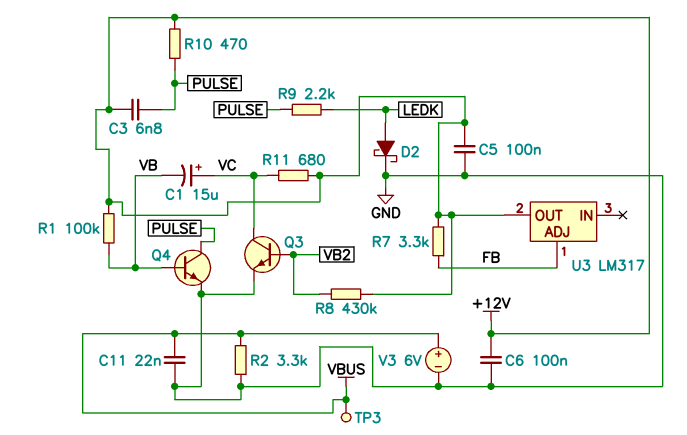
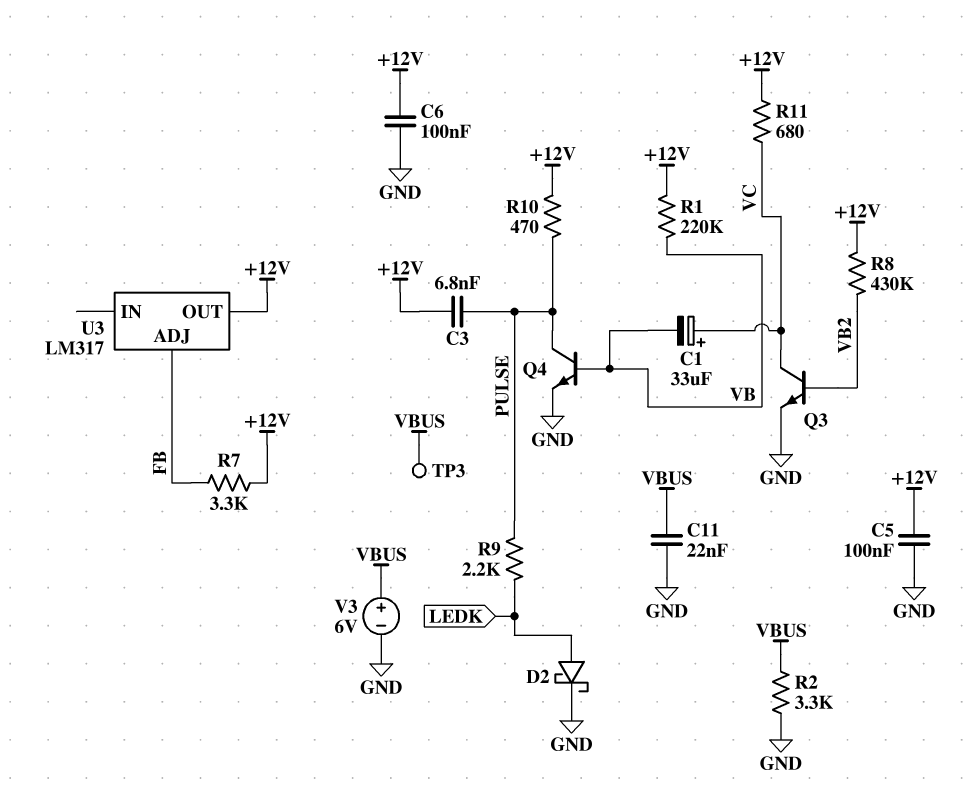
C1: 15uF (plus VC, minus VB) -> 33uF (plus VC, minus VB)
R1: 100k (+12V, VB) -> 220k (+12V, VB)

